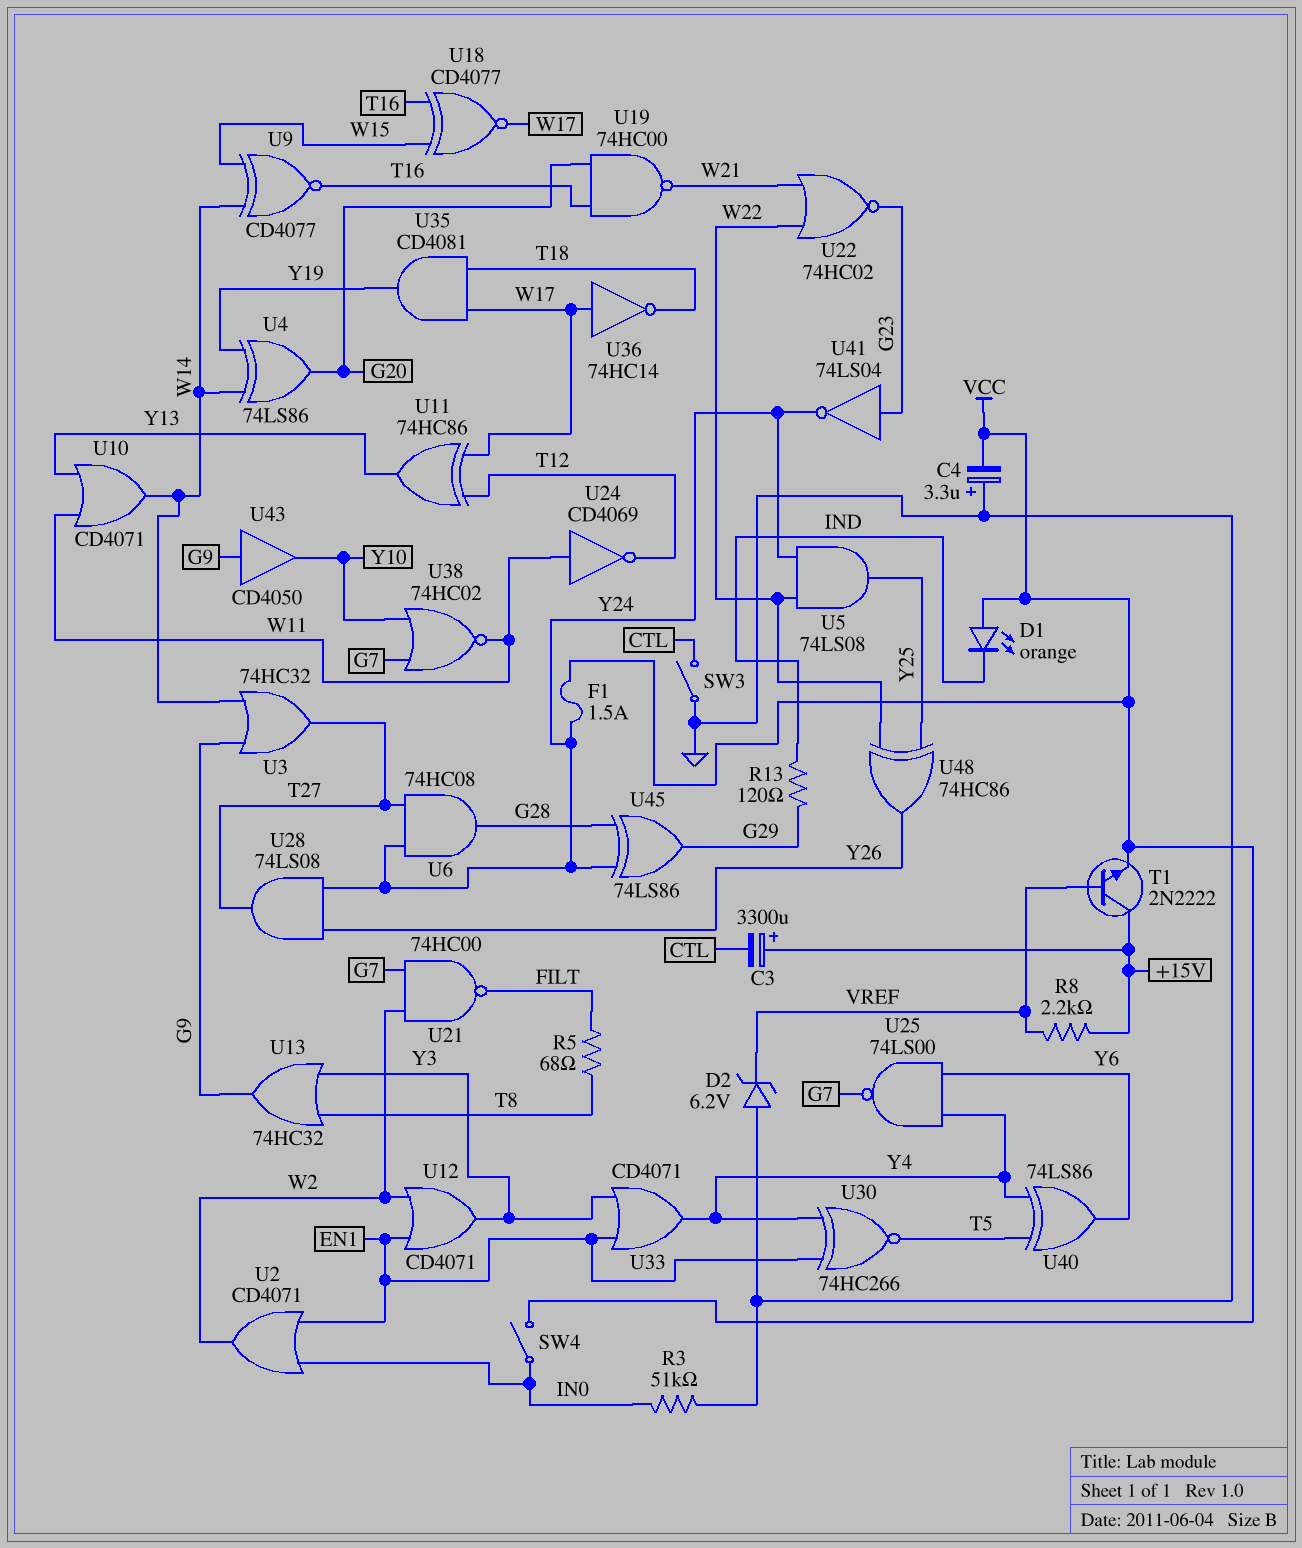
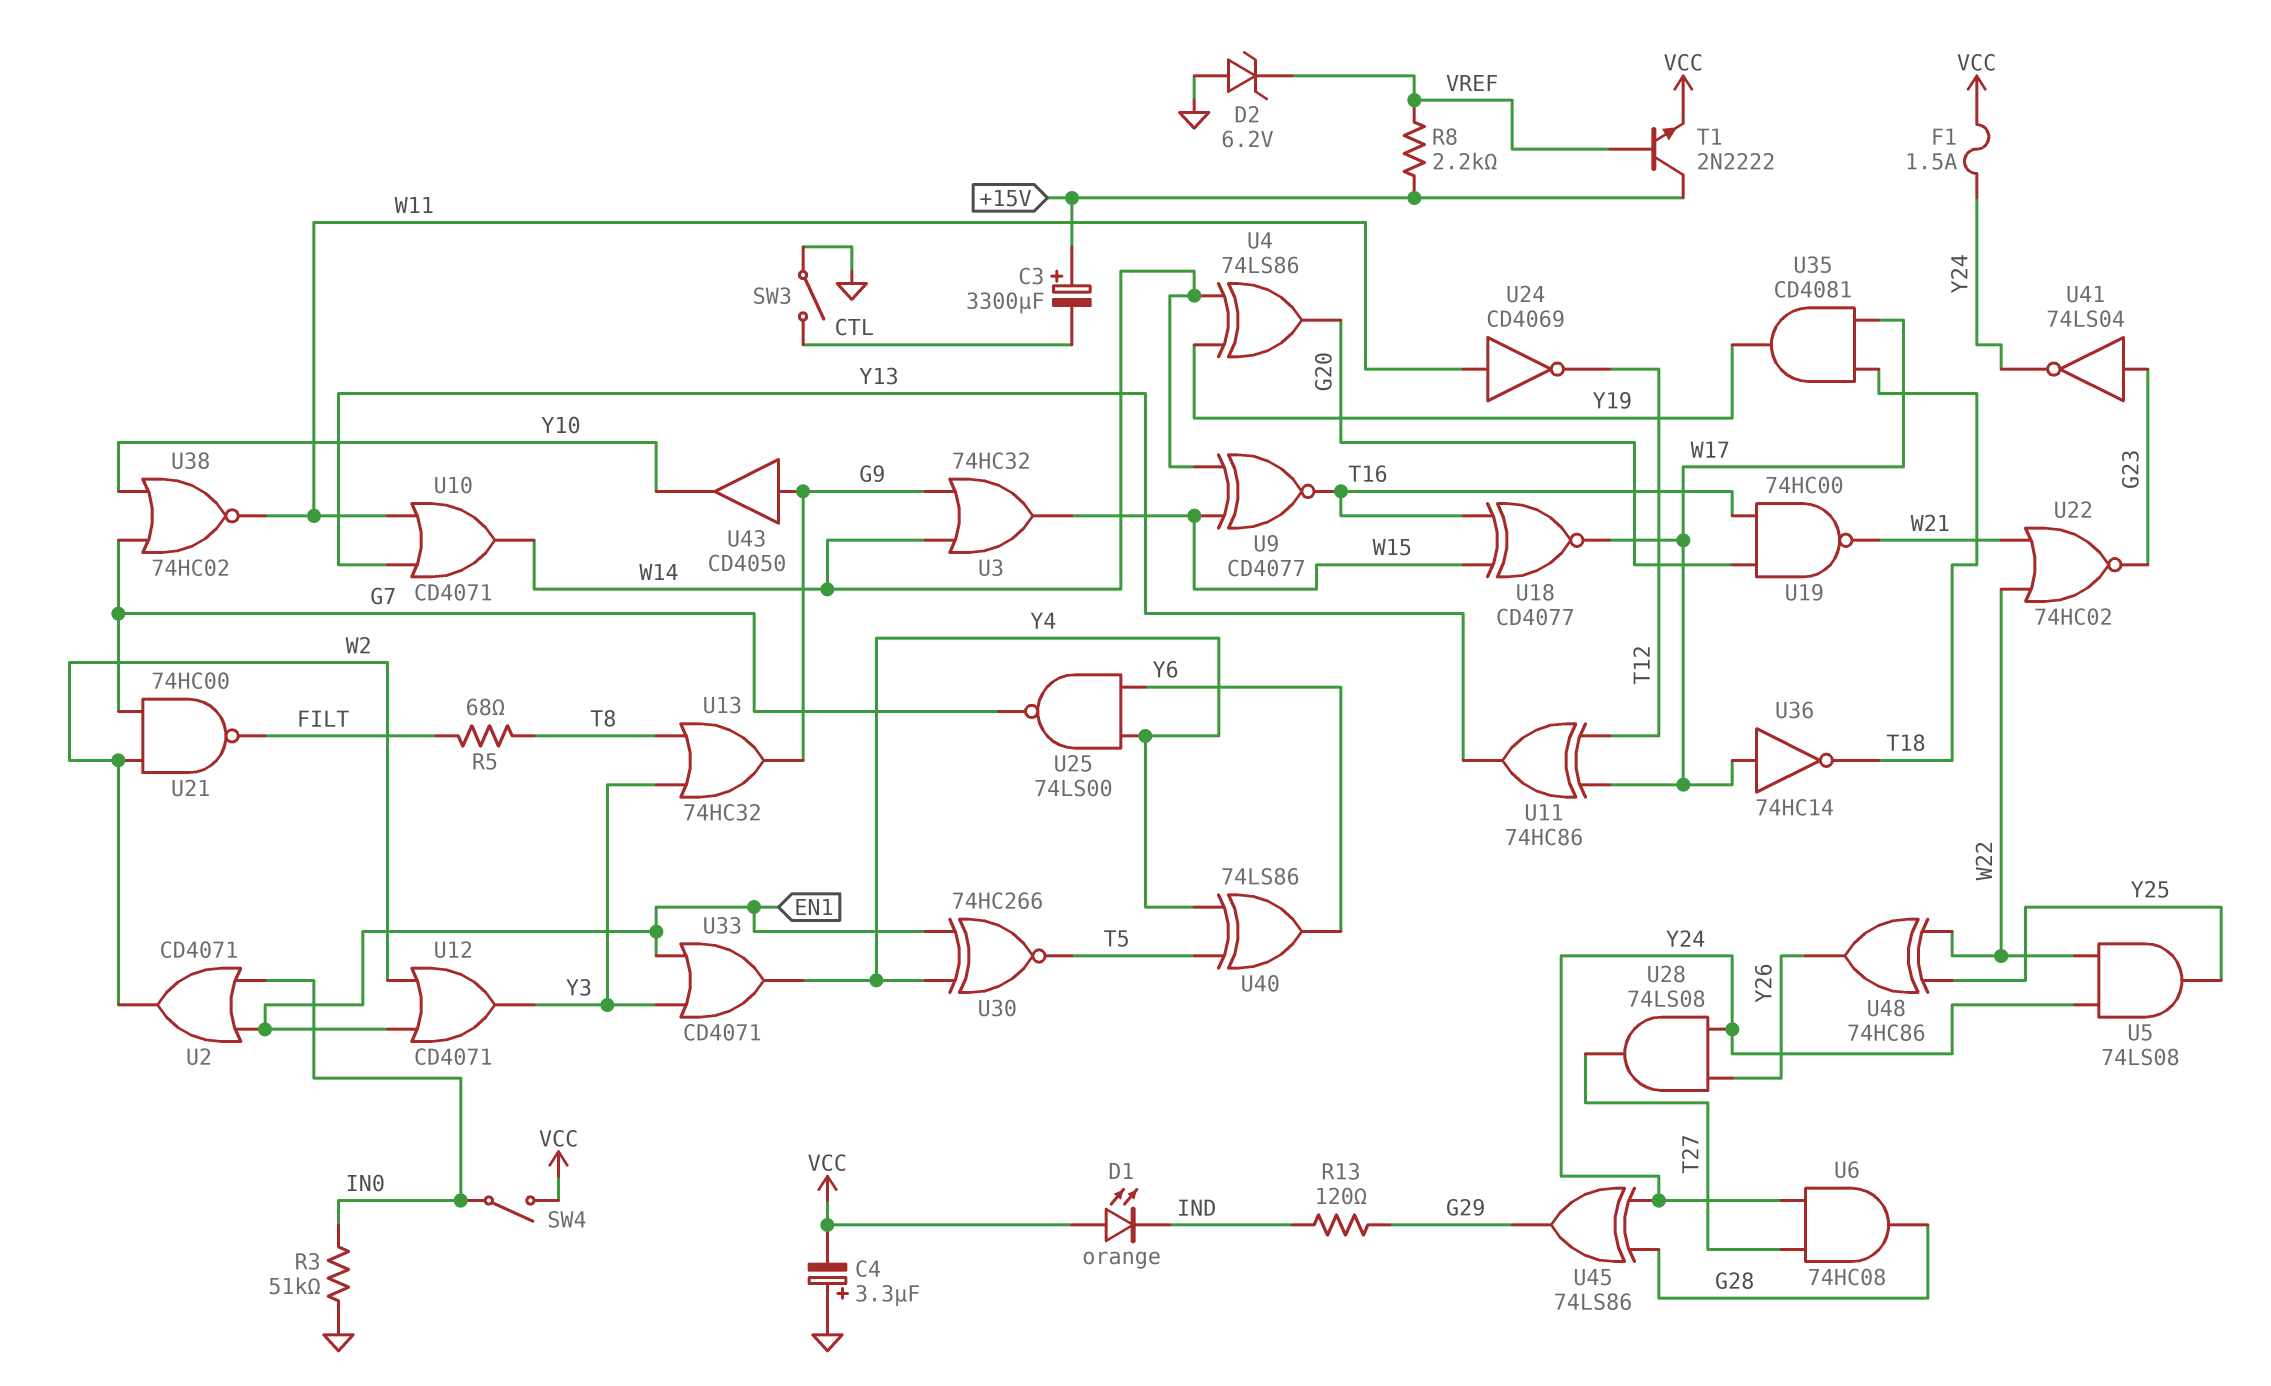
U3: OR 74HC32 (in G9, in W14, out T27) -> OR 74HC32 (in G9, in W14, out W15)

